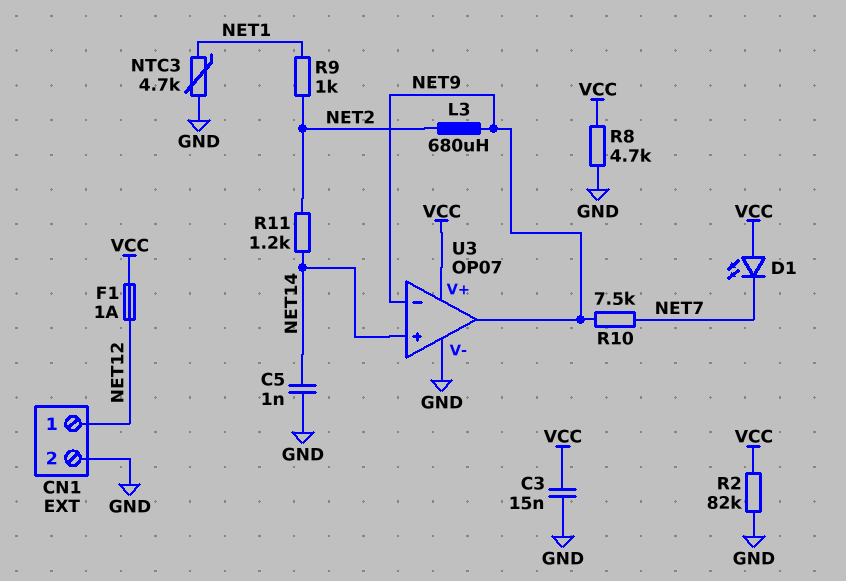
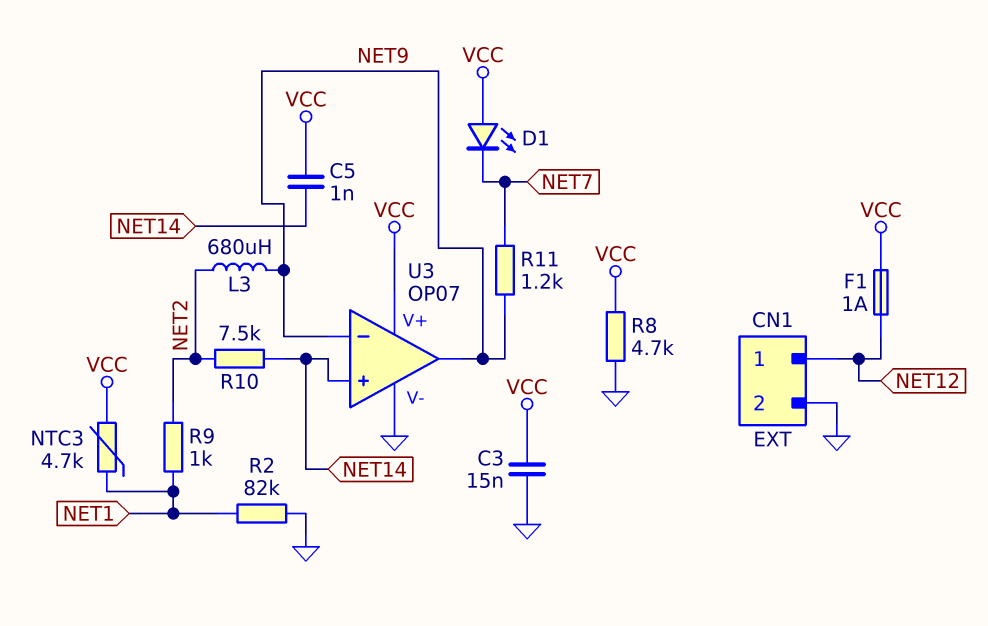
C5: 1nF (GND, NET14) -> 1nF (NET14, VCC)
NTC3: 4.7k (GND, NET1) -> 4.7k (NET1, VCC)
R2: 82k (GND, VCC) -> 82k (GND, NET1)
R10: 7.5k (NET7, NET9) -> 7.5k (NET2, NET14)
R11: 1.2k (NET2, NET14) -> 1.2k (NET7, NET9)

